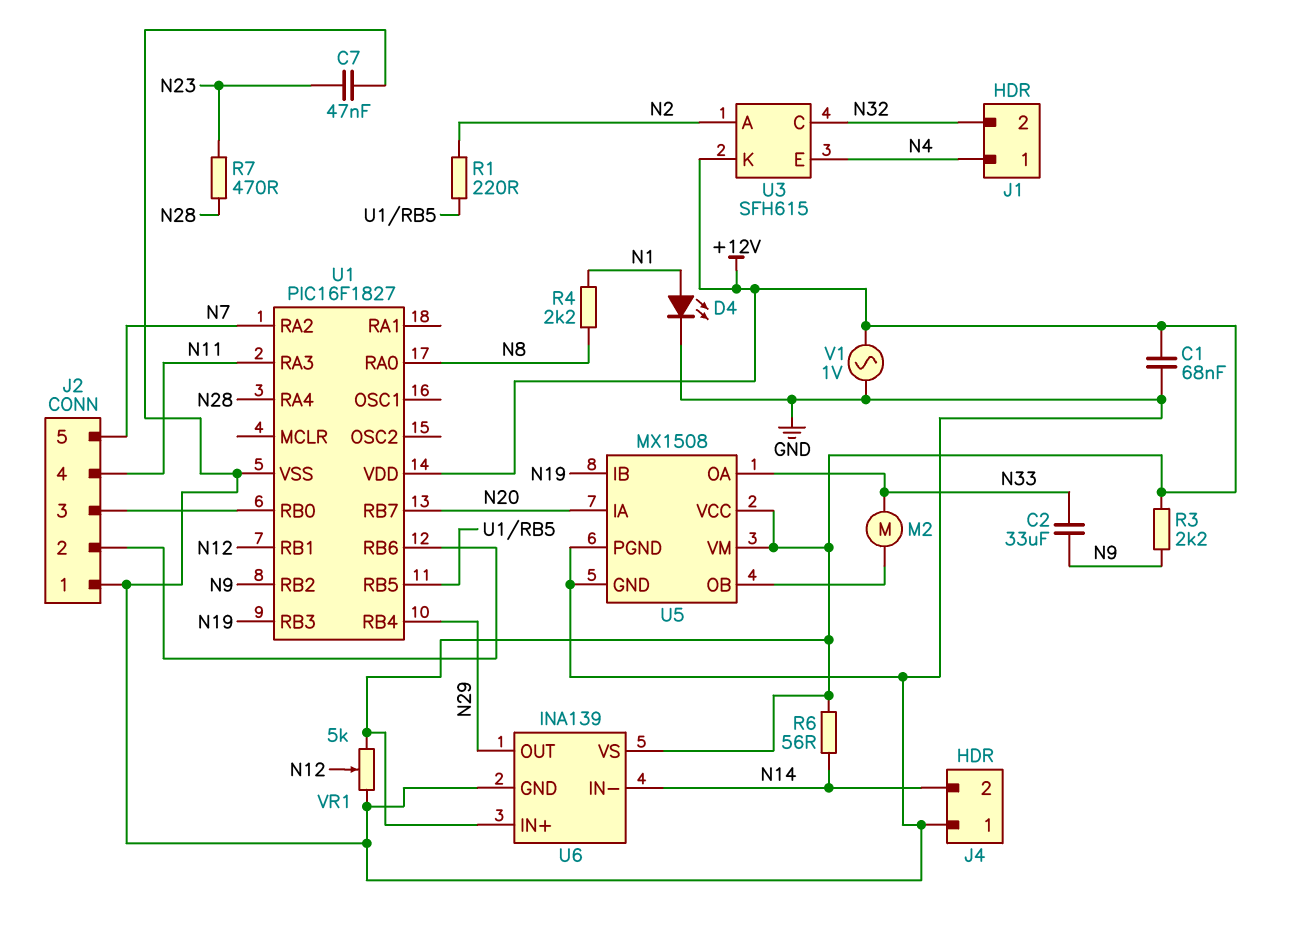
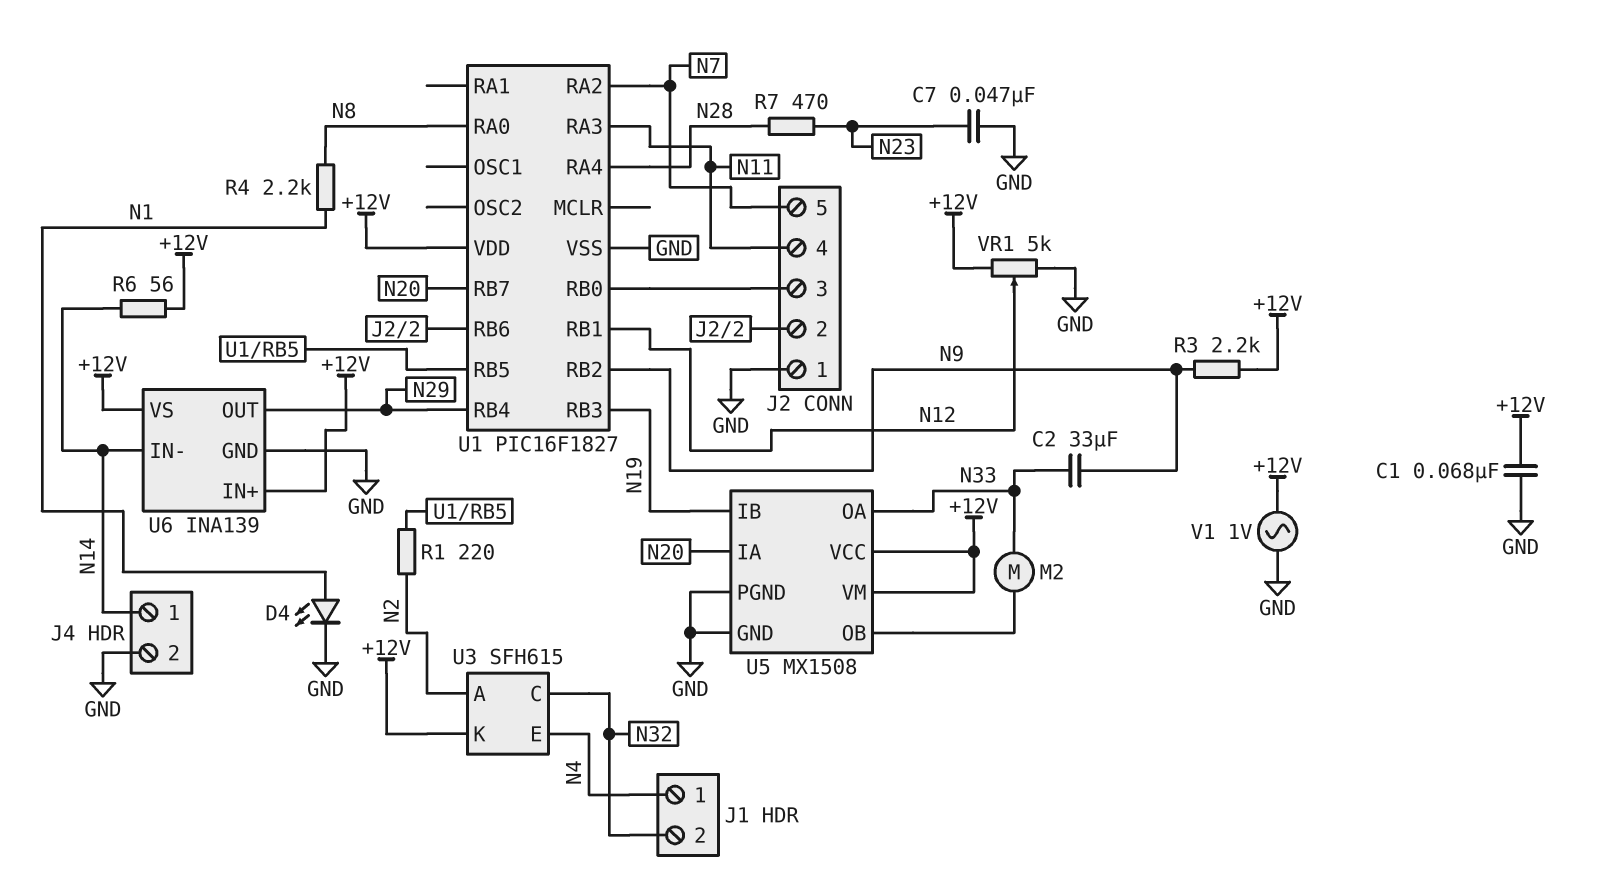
J4 pin 1: GND -> N14
J4 pin 2: N14 -> GND

